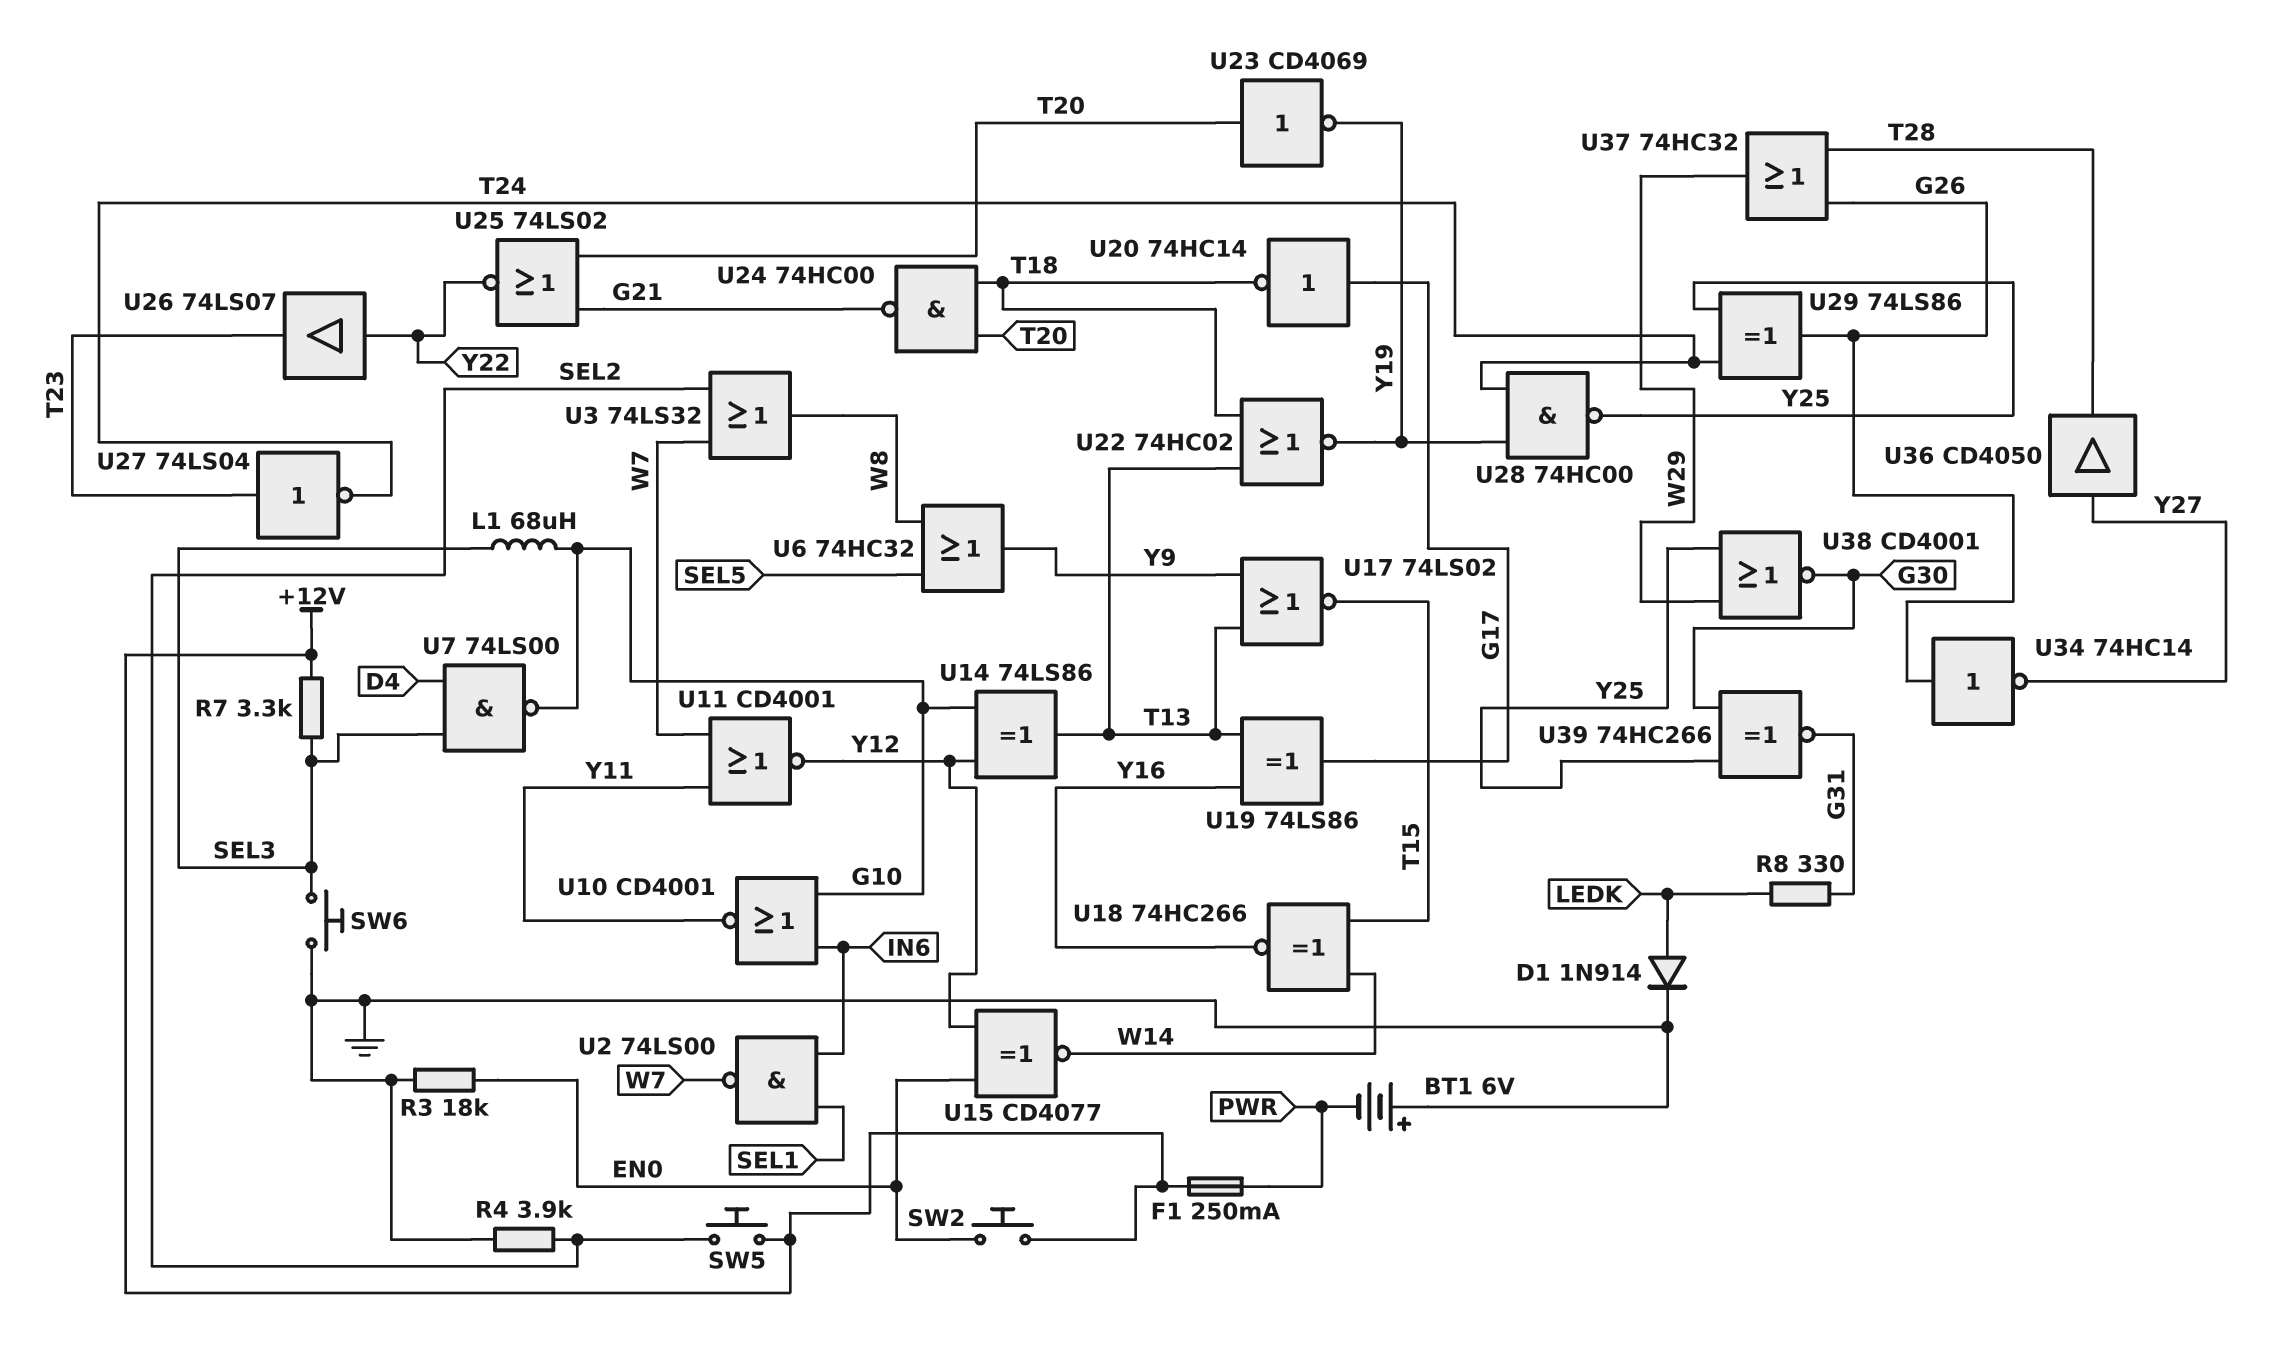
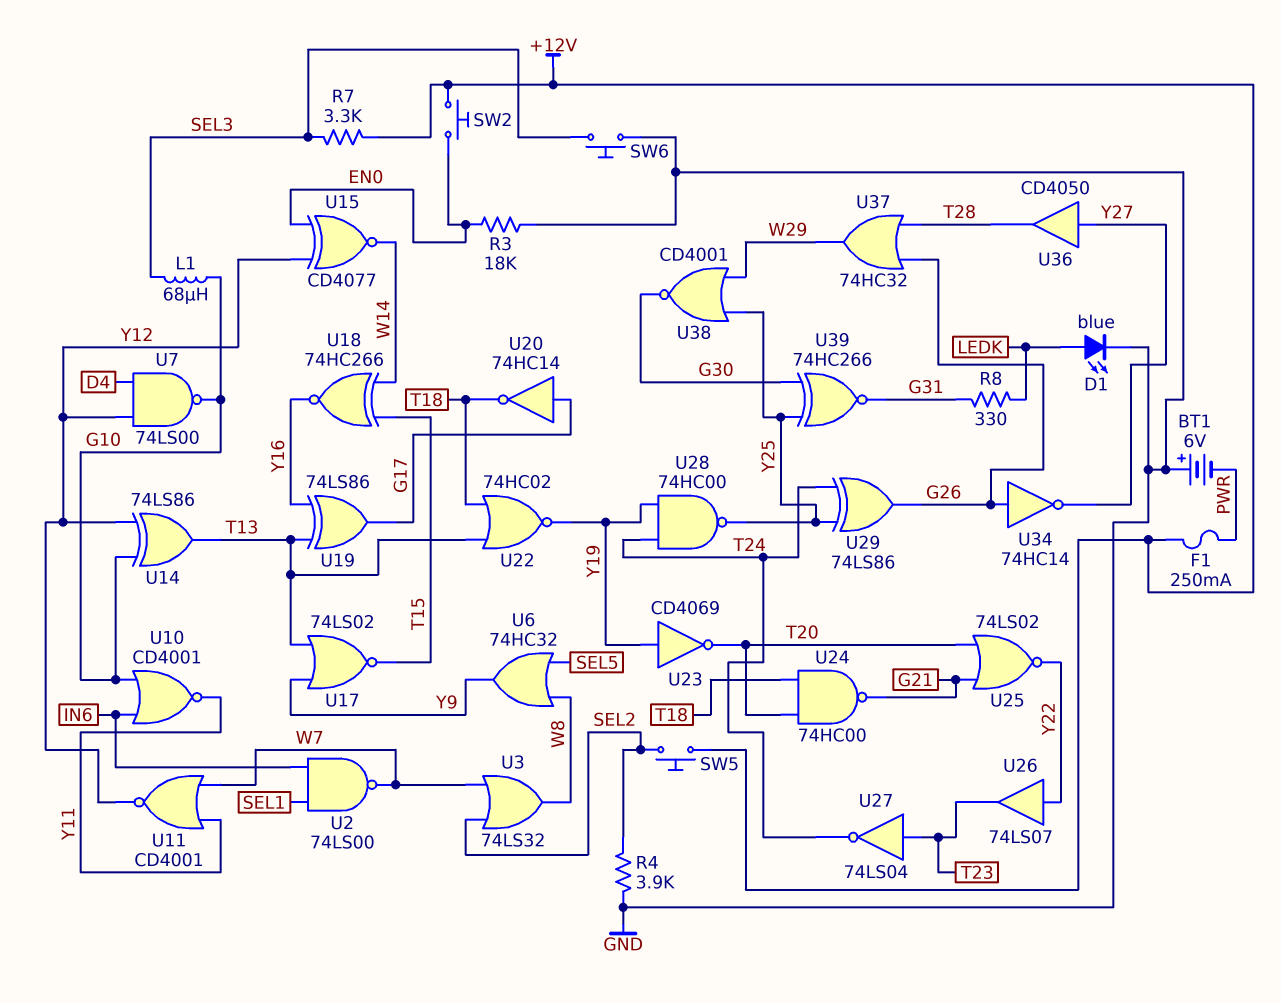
D1: diode 1N914 (A LEDK, K GND) -> LED blue (A LEDK, K GND)
U7: NAND 74LS00 (in D4, in SEL3, out G10) -> NAND 74LS00 (in D4, in Y12, out G10)
U23: NOT CD4069 (in T20, out Y19) -> NOT CD4069 (in Y19, out T20)

